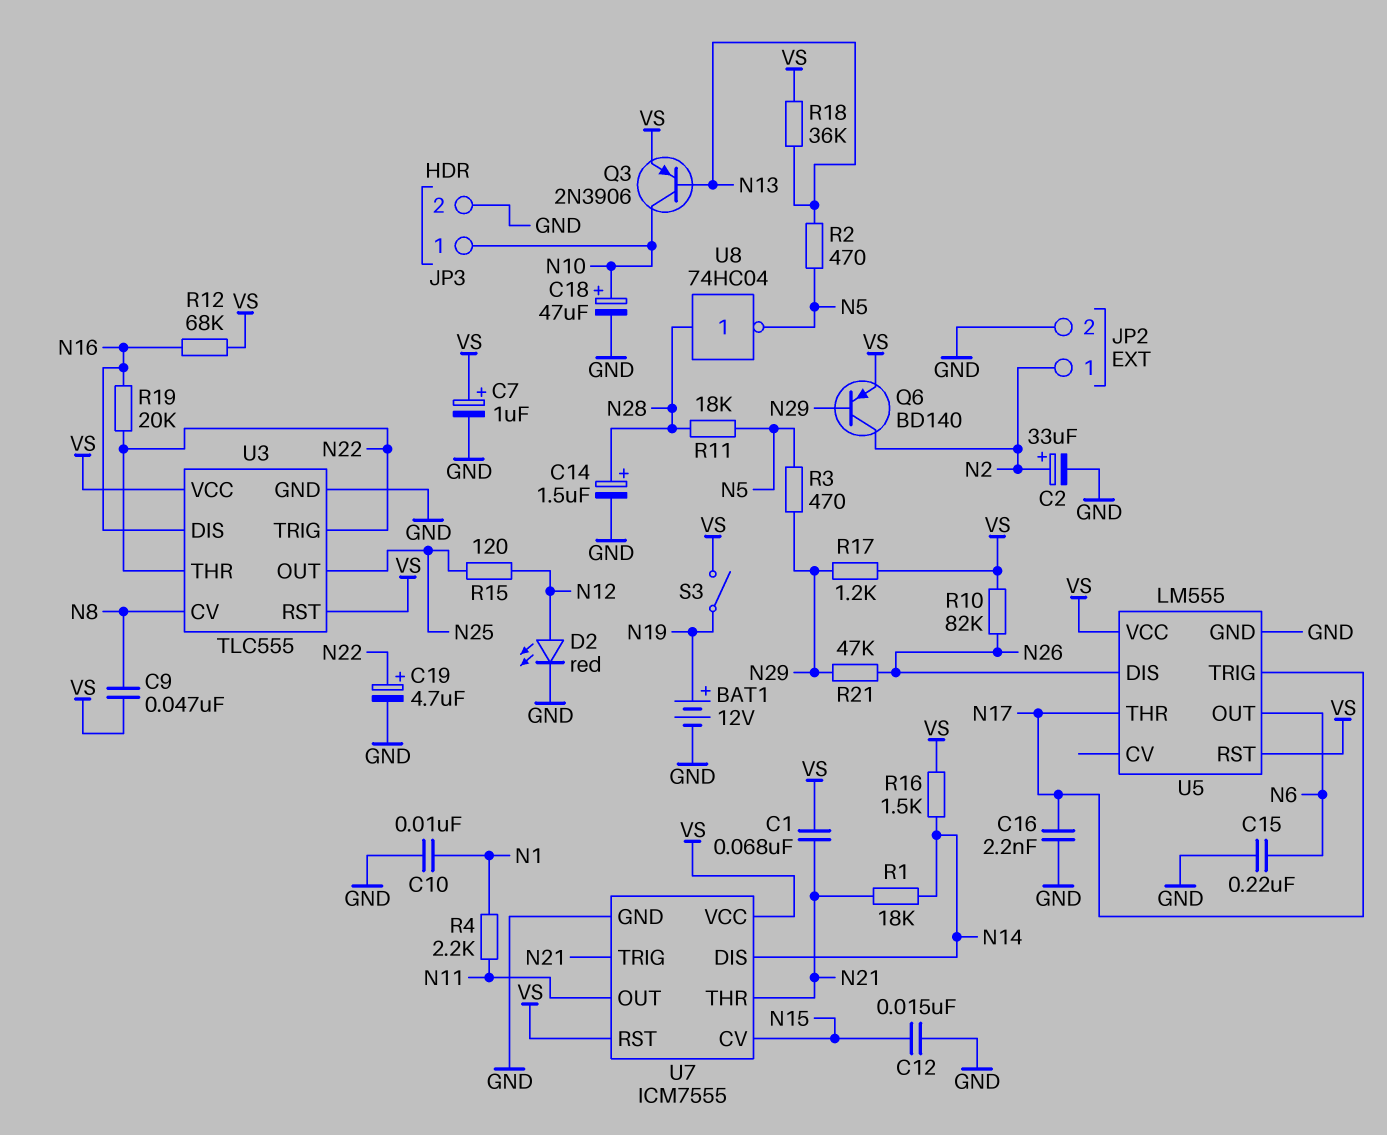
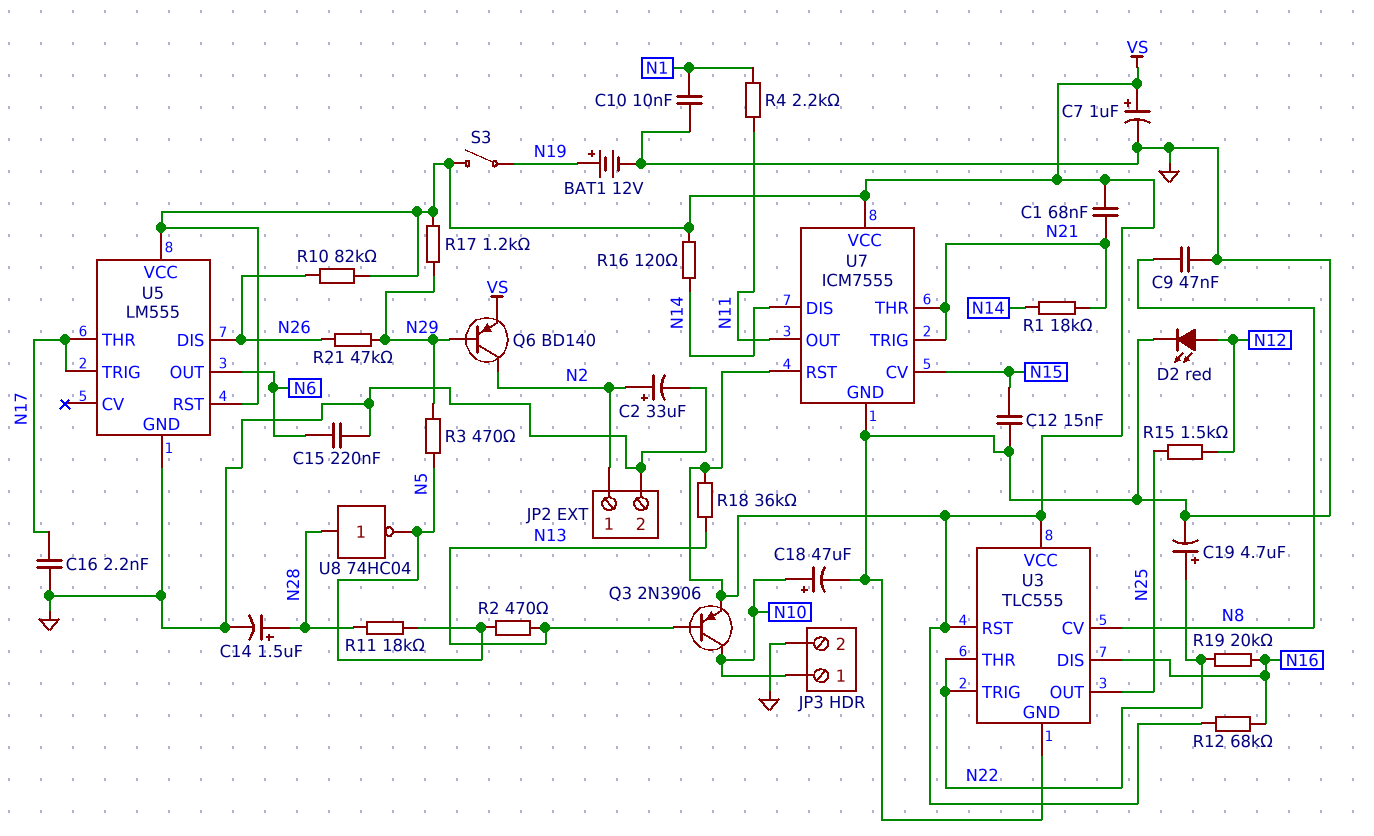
C9: 47nF (N8, VS) -> 47nF (GND, N8)
R15: 120 (N12, N25) -> 1.5k (N12, N25)
R16: 1.5k (N14, VS) -> 120 (N14, VS)

